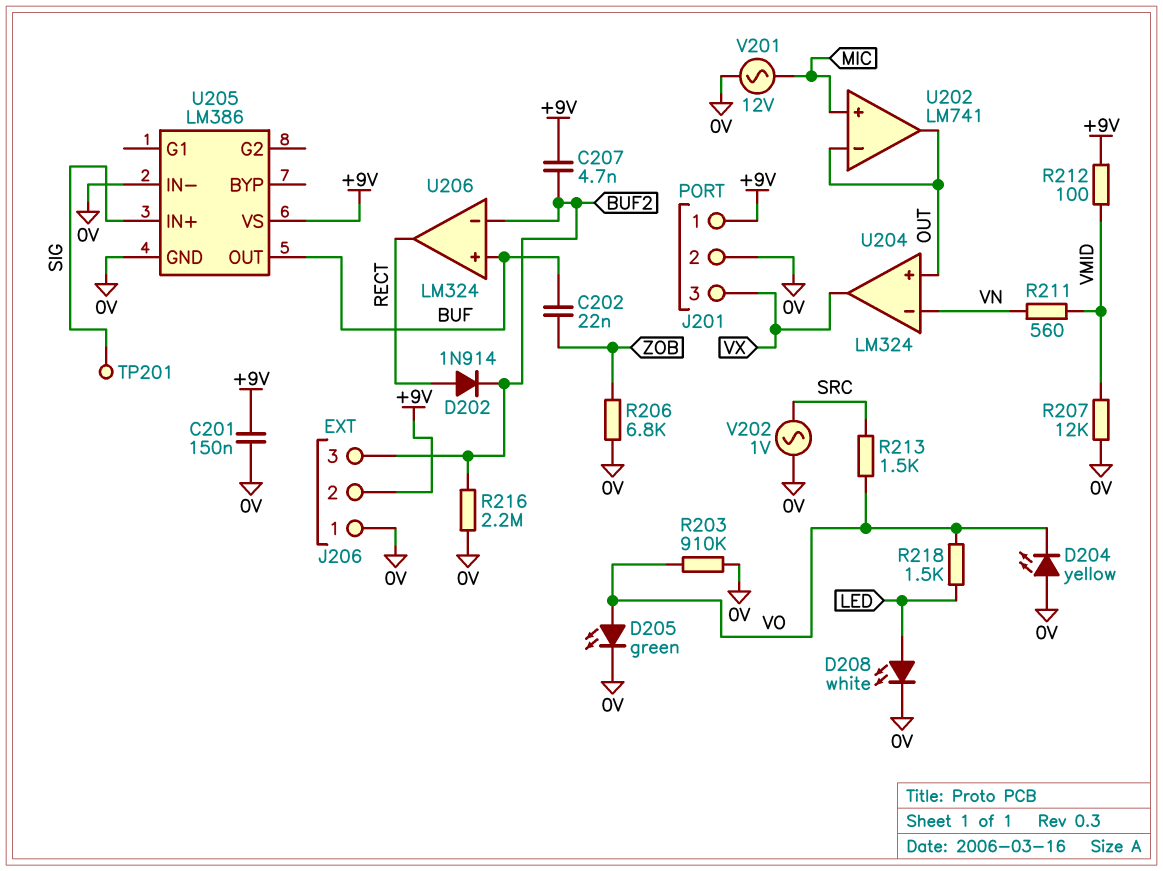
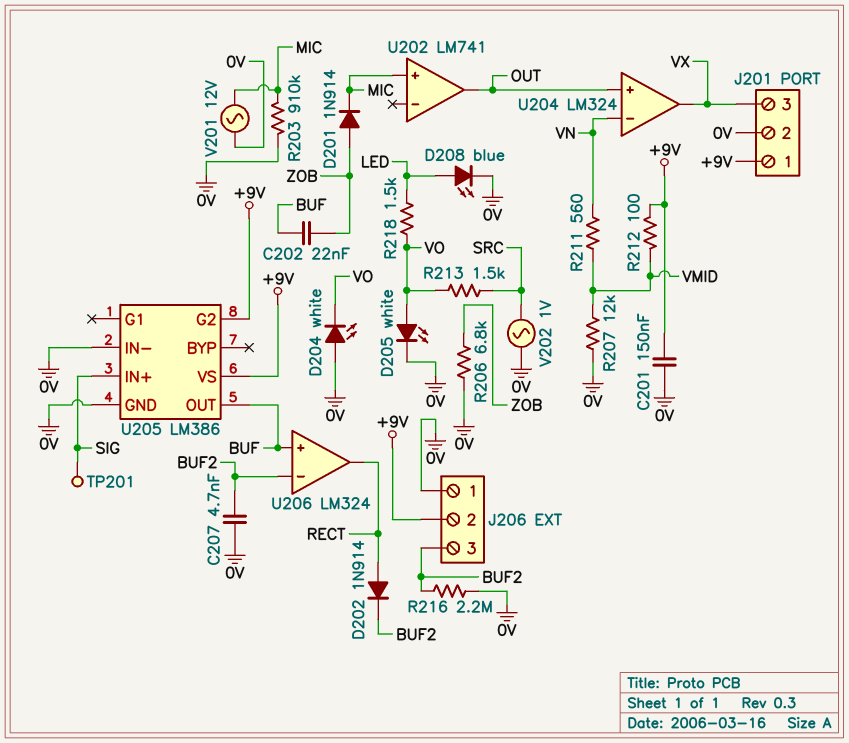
C207: 4.7nF (+9V, BUF2) -> 4.7nF (0V, BUF2)
D201: none -> diode 1N914 (A ZOB, K MIC)
D204: LED yellow (A 0V, K VO) -> LED white (A 0V, K VO)
D205: LED green (A VO, K 0V) -> LED white (A VO, K 0V)
D208: LED white (A LED, K 0V) -> LED blue (A LED, K 0V)
R203: 910k (0V, VO) -> 910k (0V, MIC)
U202 pin in-: OUT -> none
U205 pin G2: none -> +9V

